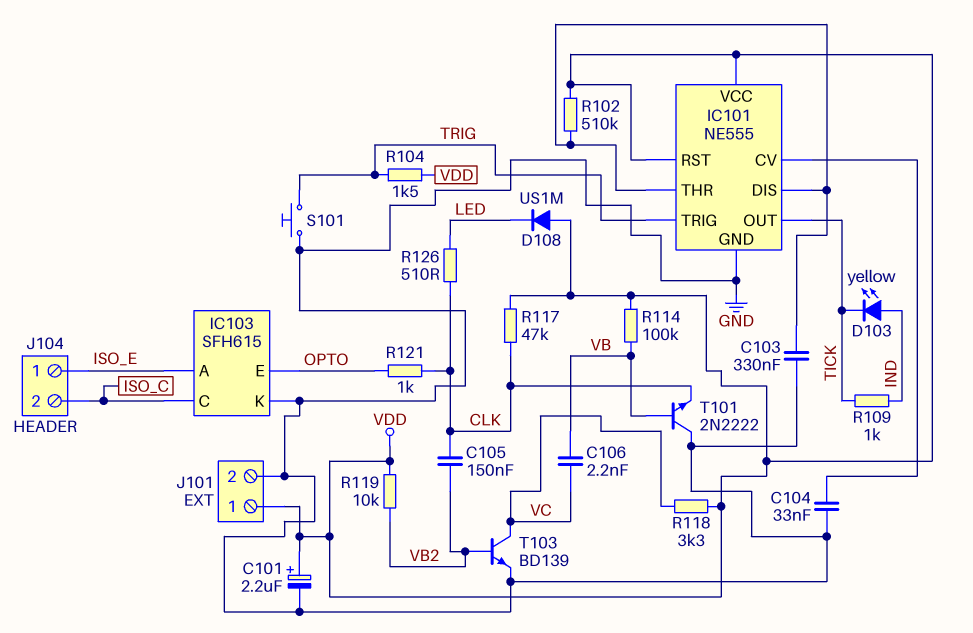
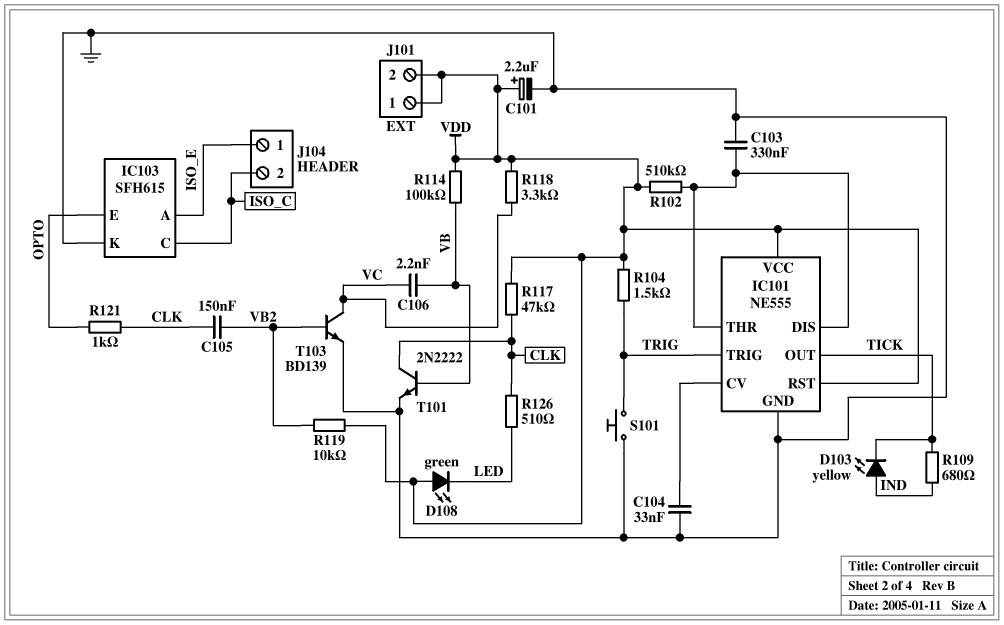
D108: diode US1M (A VDD, K LED) -> LED green (A VDD, K LED)
J101 pin 2: GND -> VDD
R109: 1k (IND, TICK) -> 680 (IND, TICK)
T101: NPN 2N2222 (B VB, C GND, E CLK) -> NPN 2N2222 (B VB, C CLK, E GND)

